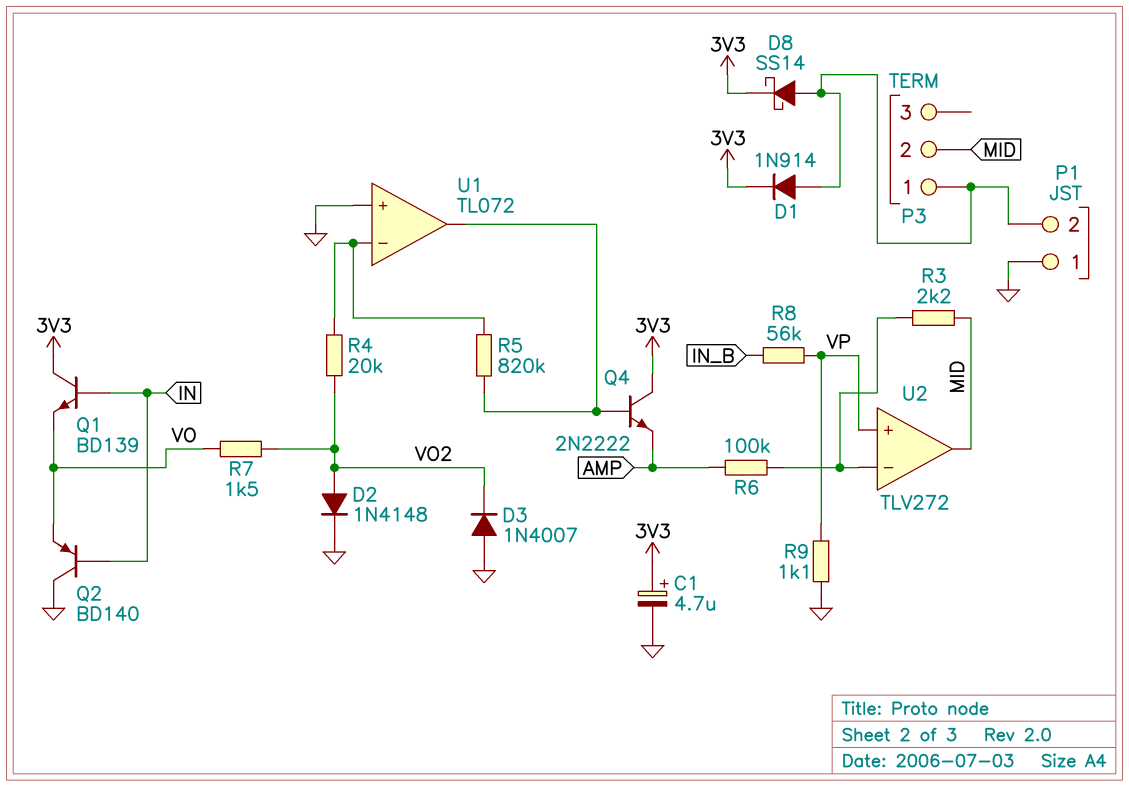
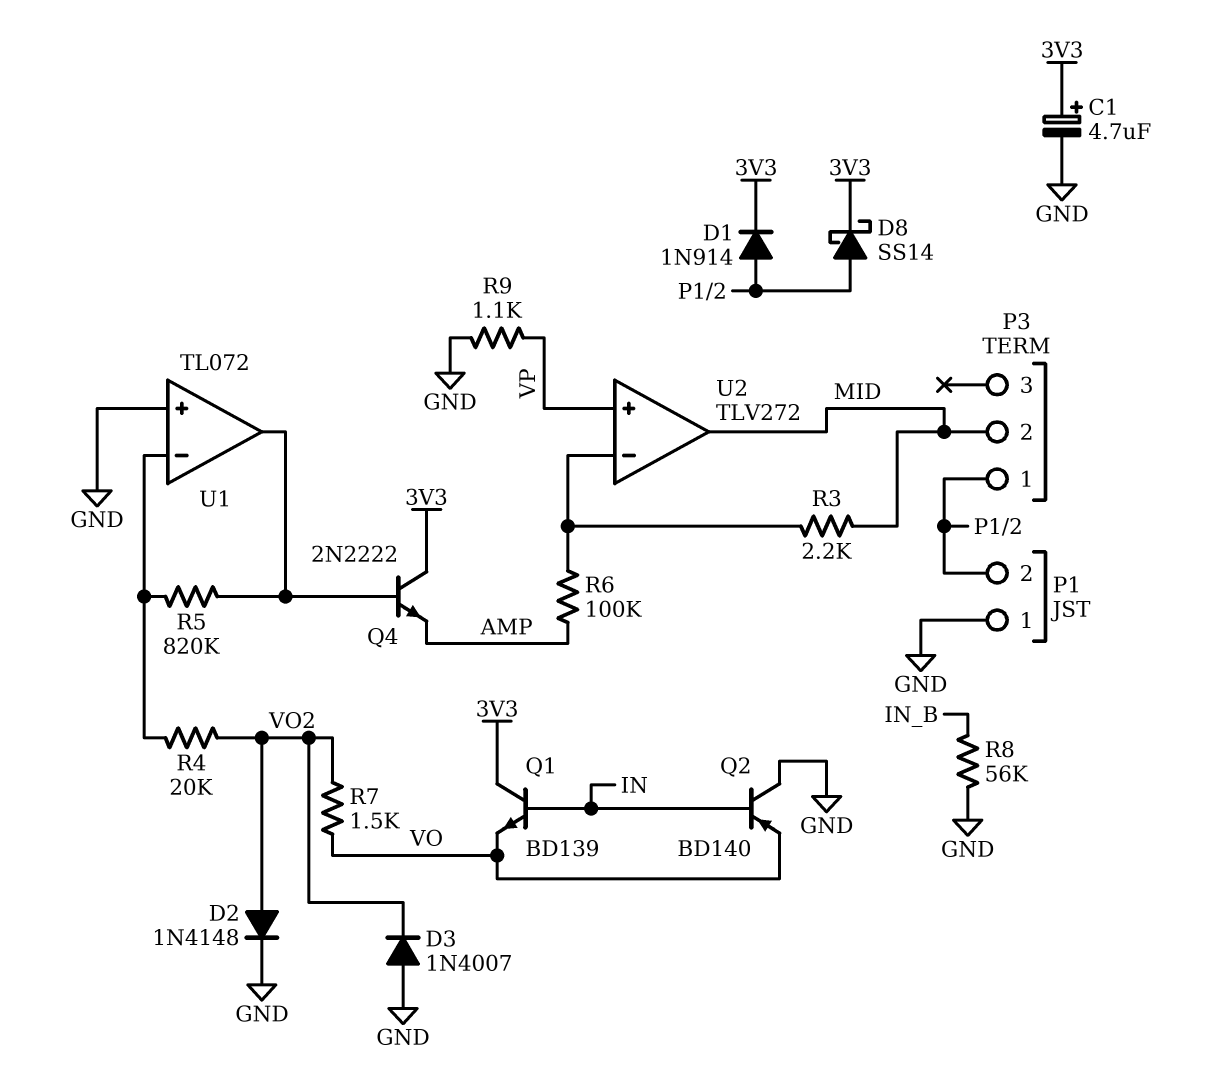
R8: 56k (IN_B, VP) -> 56k (GND, IN_B)

